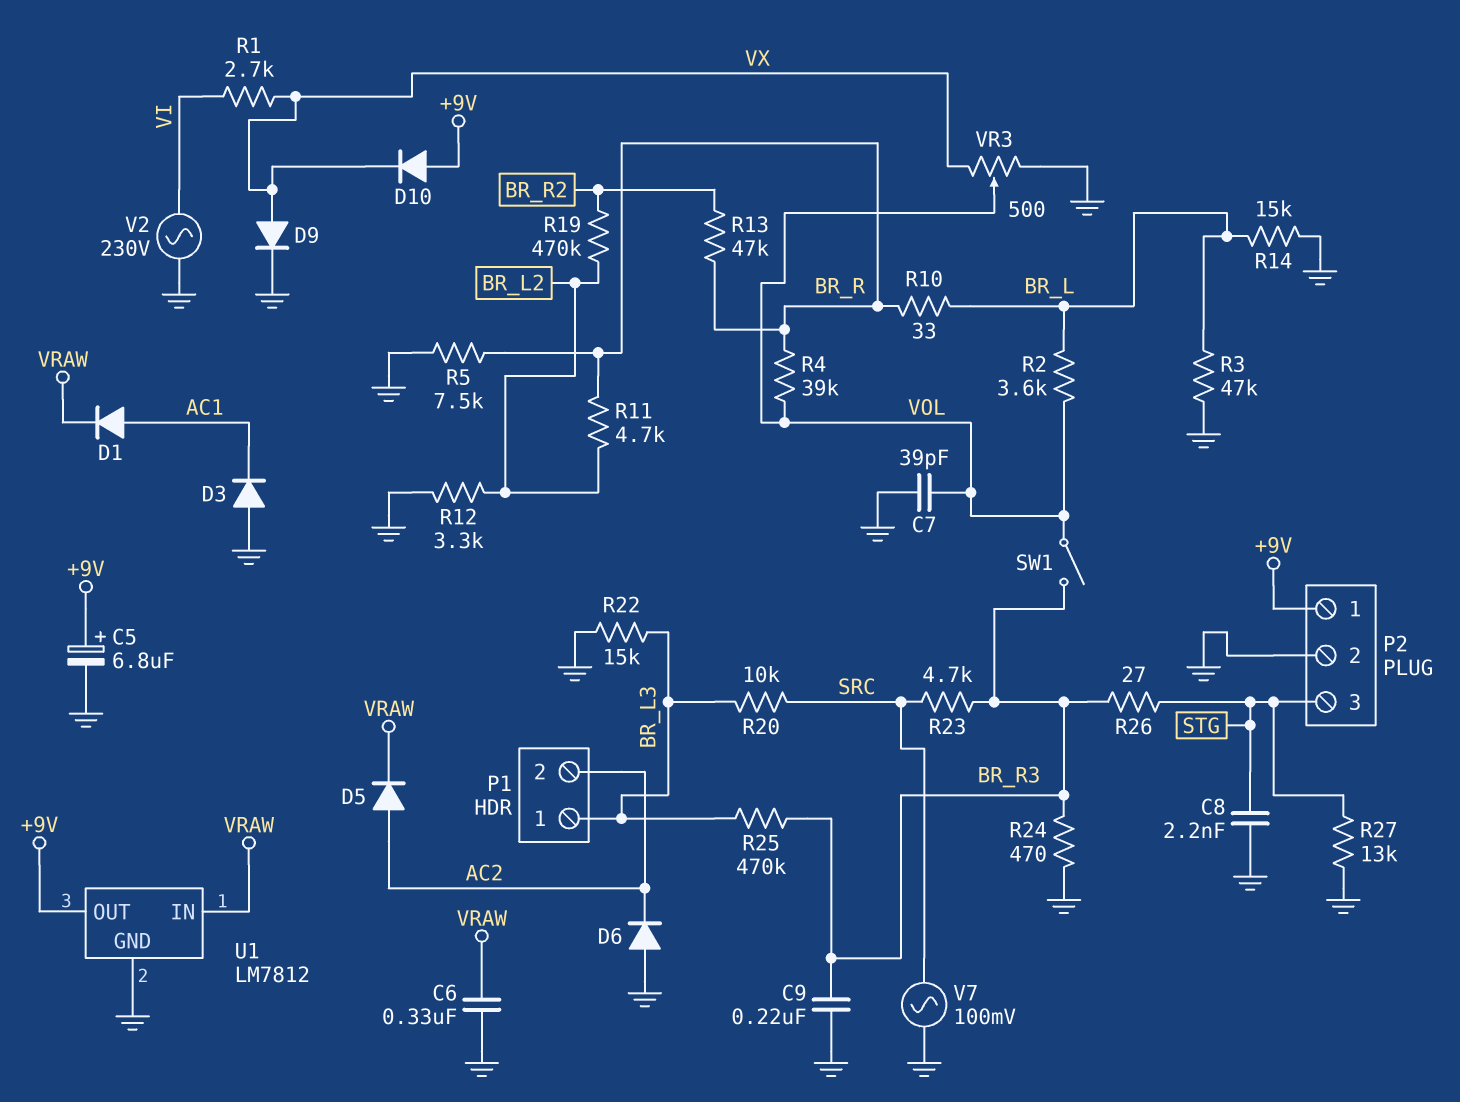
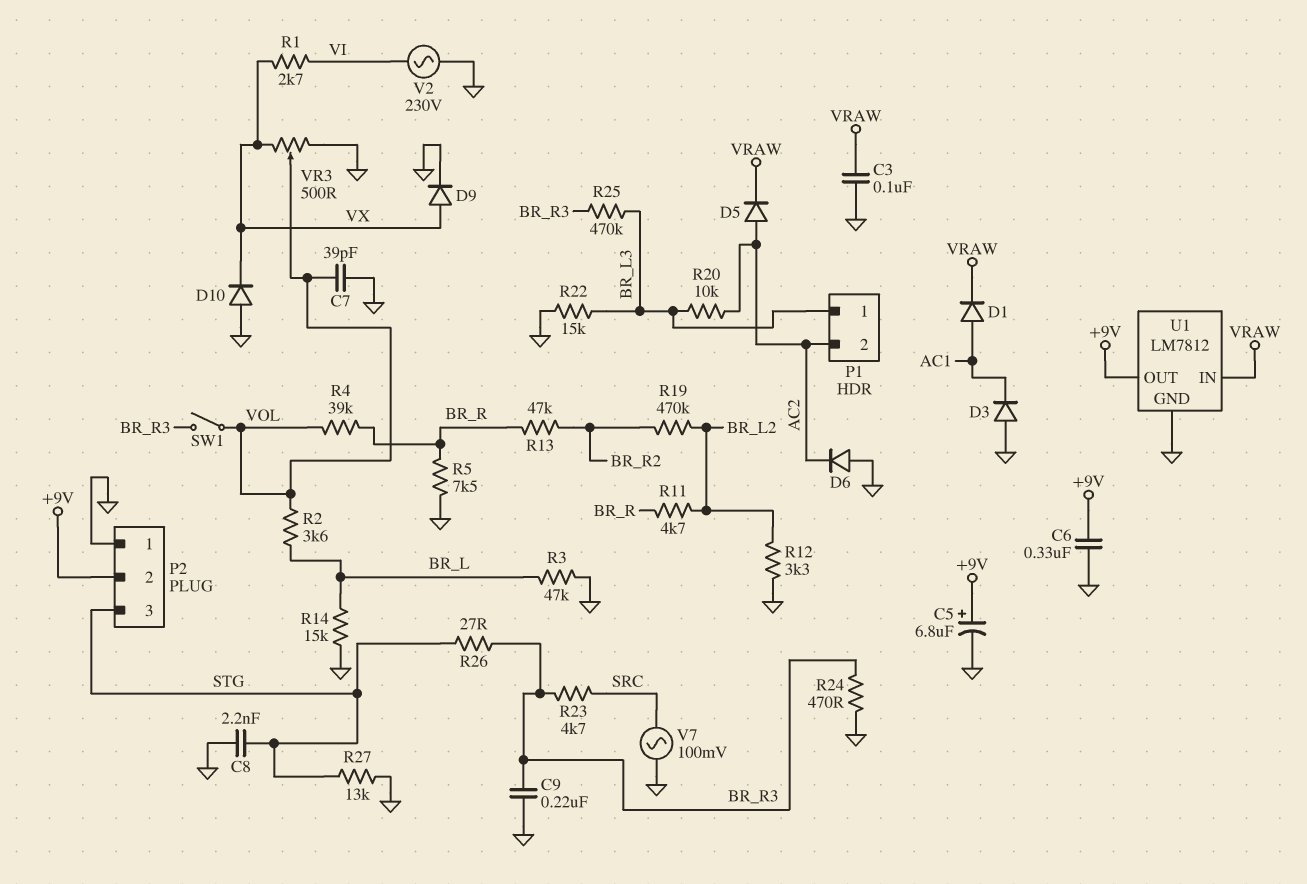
C3: none -> 100nF (GND, VRAW)
C6: 330nF (GND, VRAW) -> 330nF (+9V, GND)
D10: diode (A +9V, K VX) -> diode (A GND, K VX)
P2 pin 1: +9V -> GND
P2 pin 2: GND -> +9V
R10: 33 (BR_L, BR_R) -> none
R20: 10k (BR_L3, SRC) -> 10k (AC2, BR_L3)

